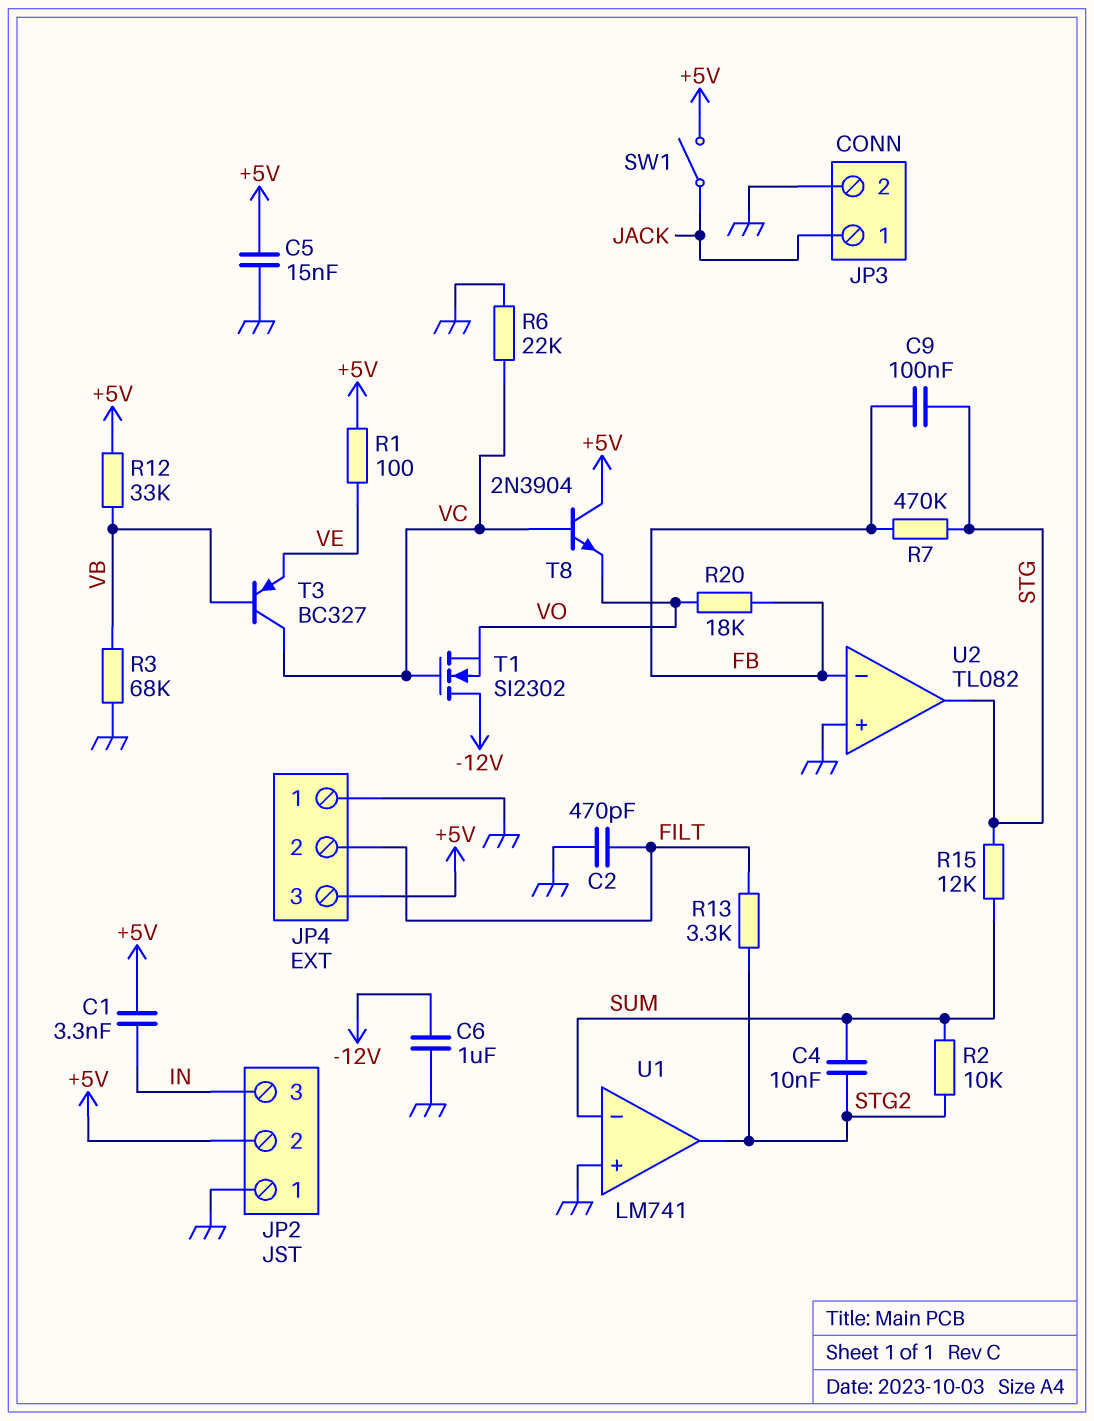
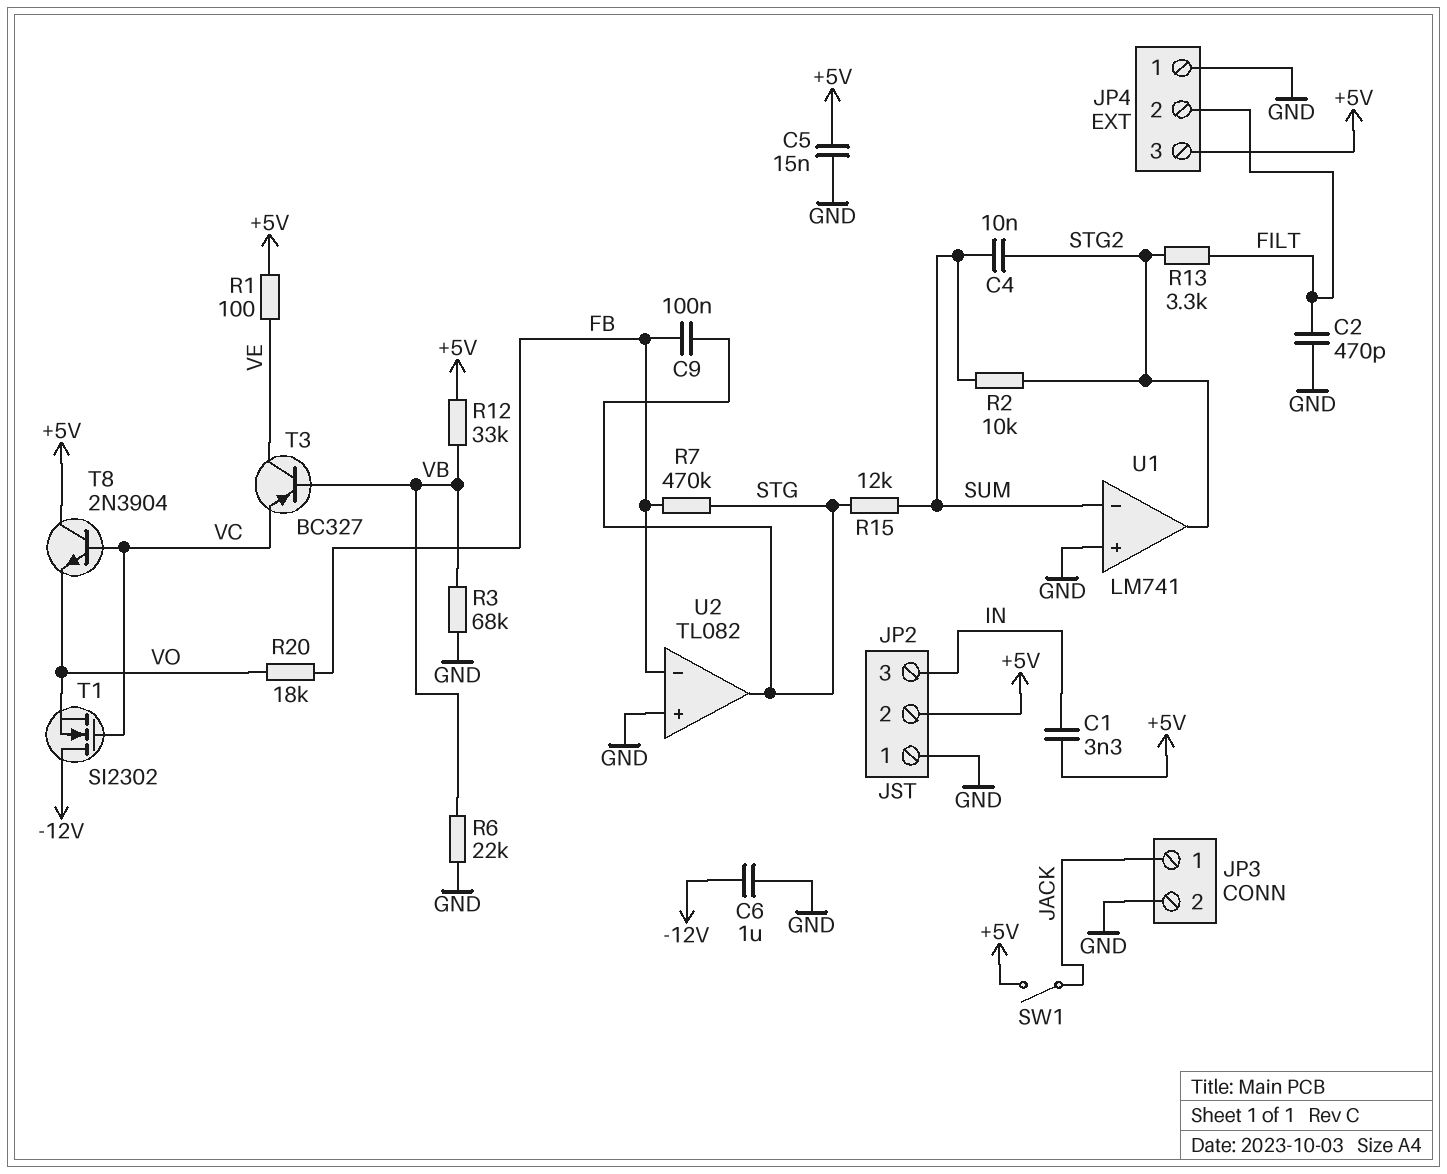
R6: 22k (GND, VC) -> 22k (GND, VB)
T3: PNP BC327 (B VB, C VC, E VE) -> PNP BC327 (B VB, C VE, E VC)

